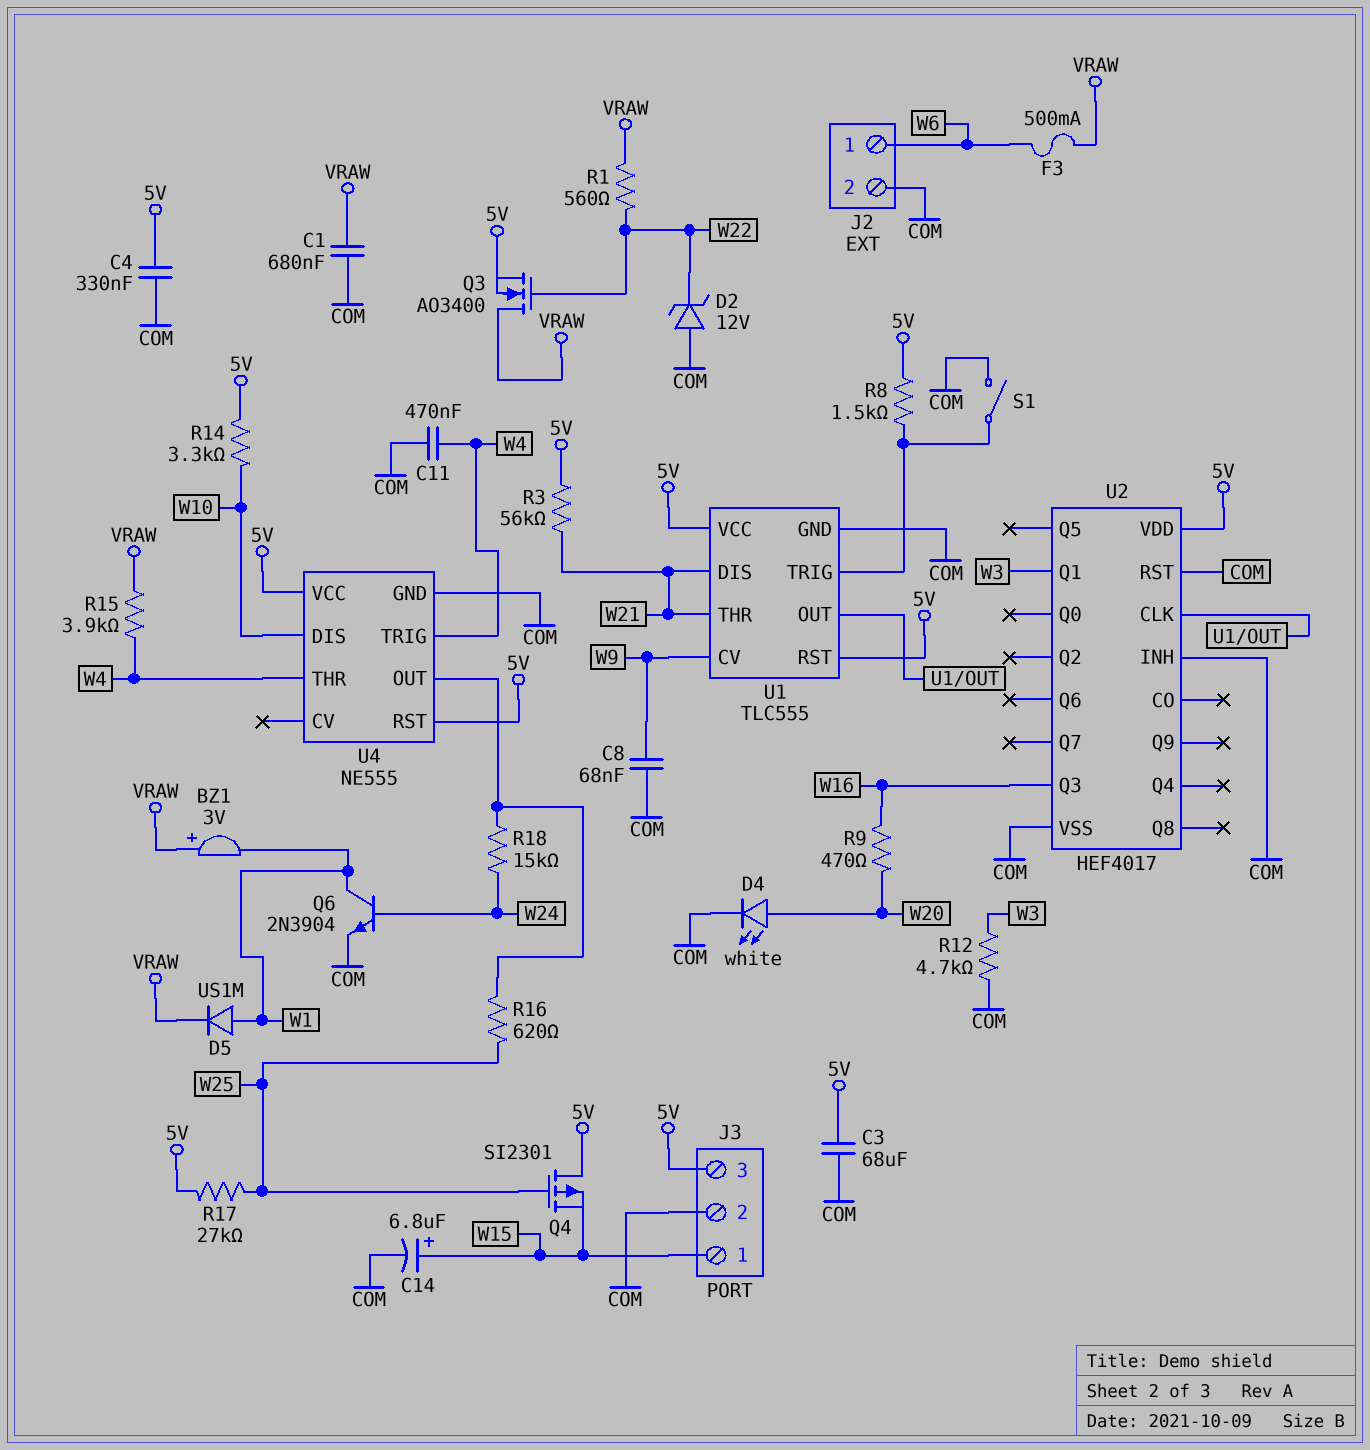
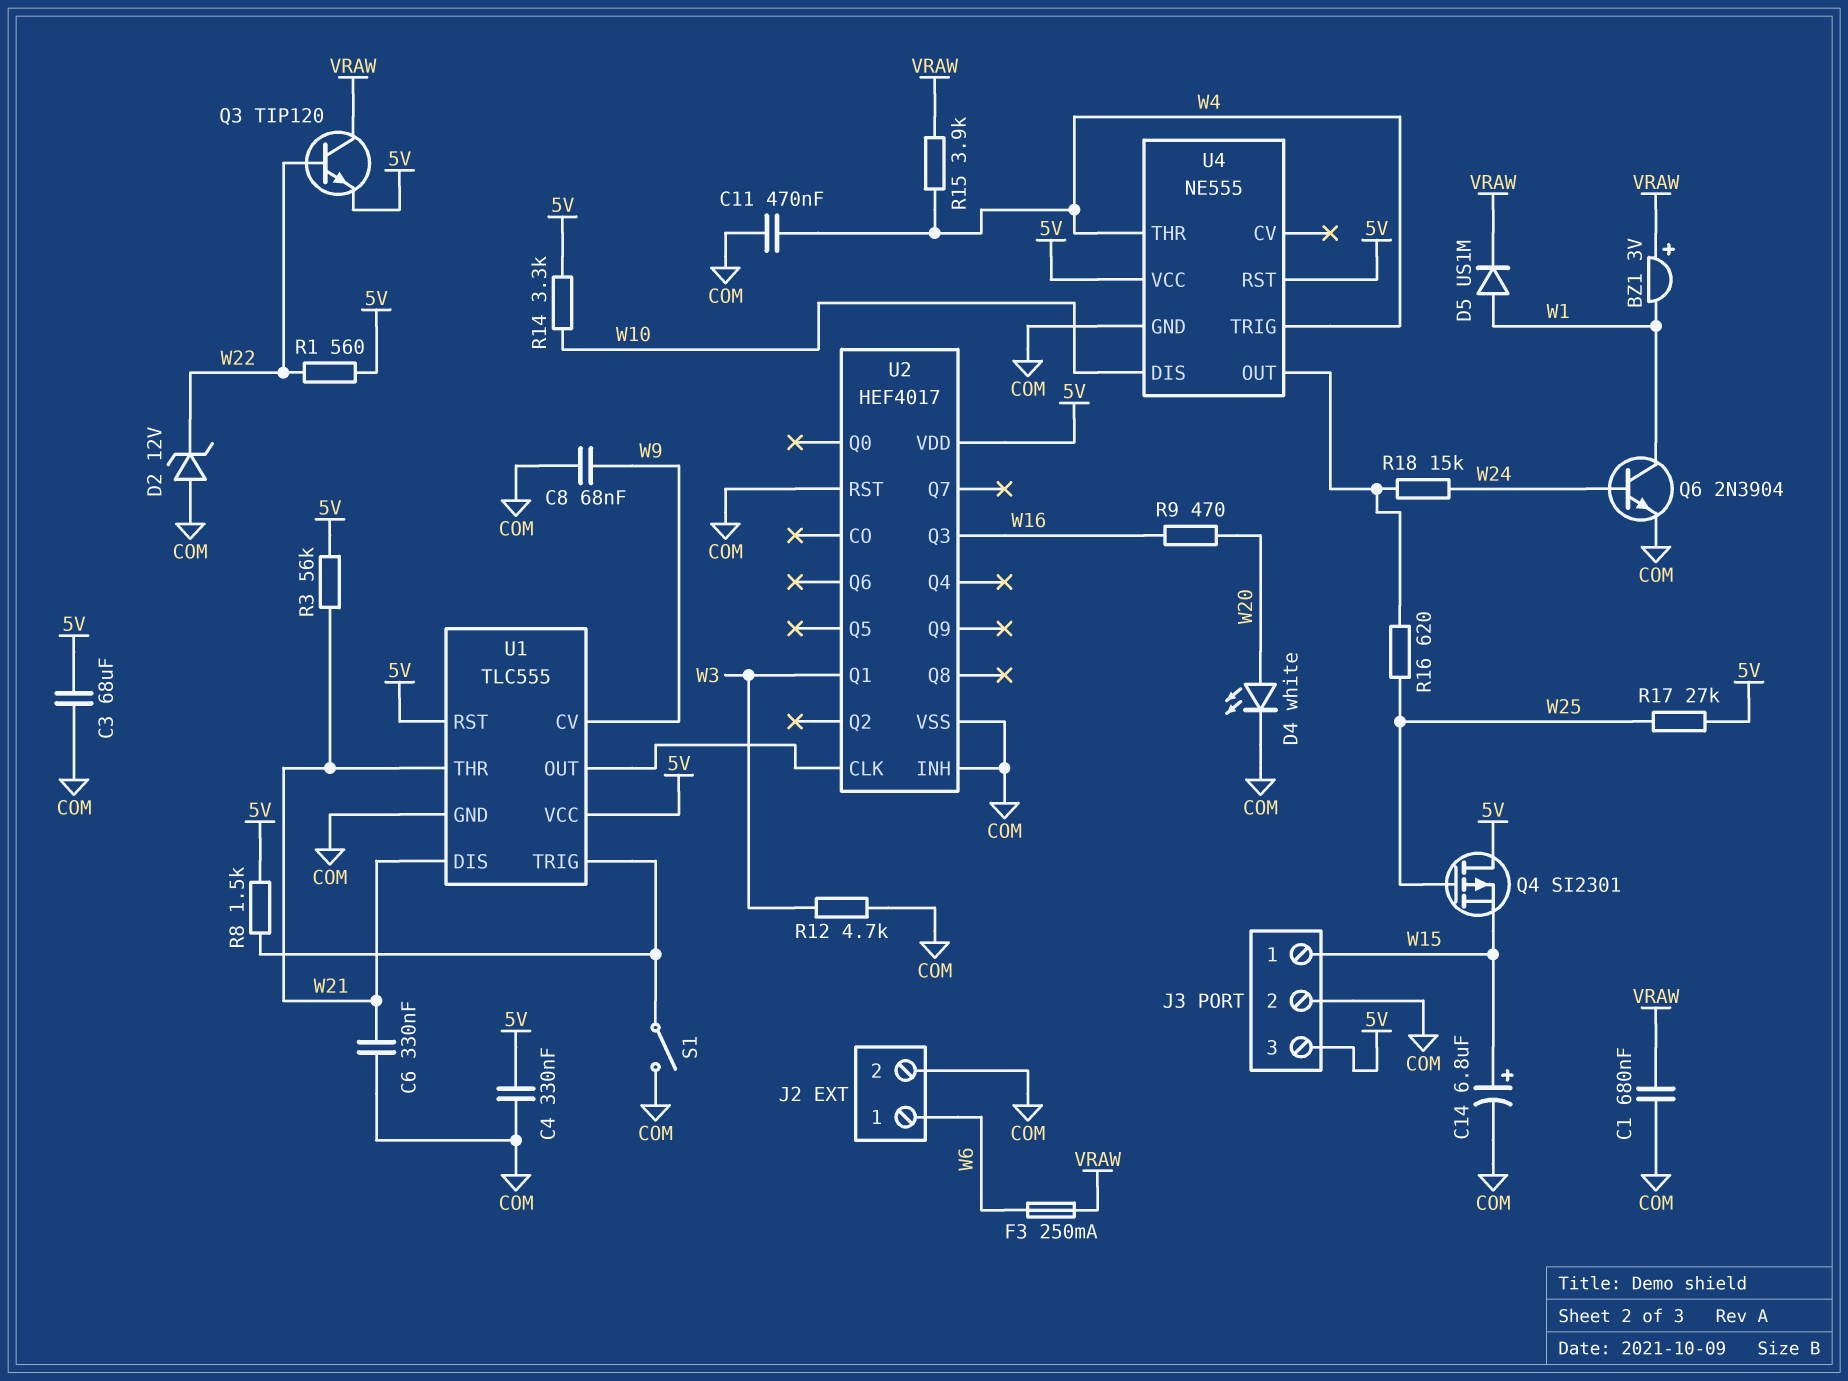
C6: none -> 330nF (COM, W21)
F3: 500mA (VRAW, W6) -> 250mA (VRAW, W6)
Q3: NMOS AO3400 (G W22, D VRAW, S 5V) -> NPN TIP120 (B W22, C VRAW, E 5V)
R1: 560 (VRAW, W22) -> 560 (5V, W22)

